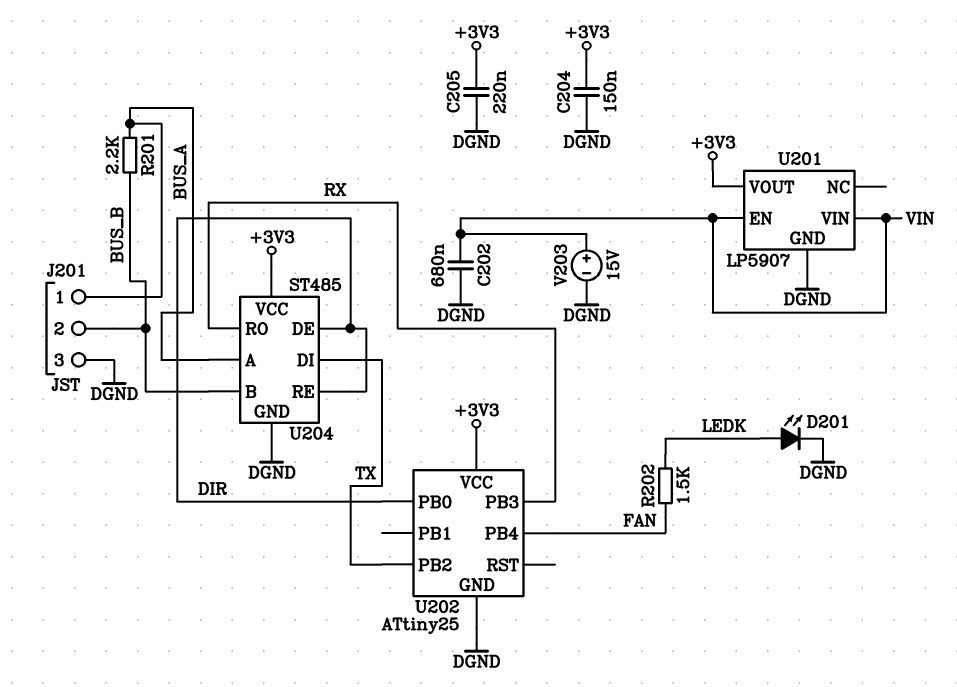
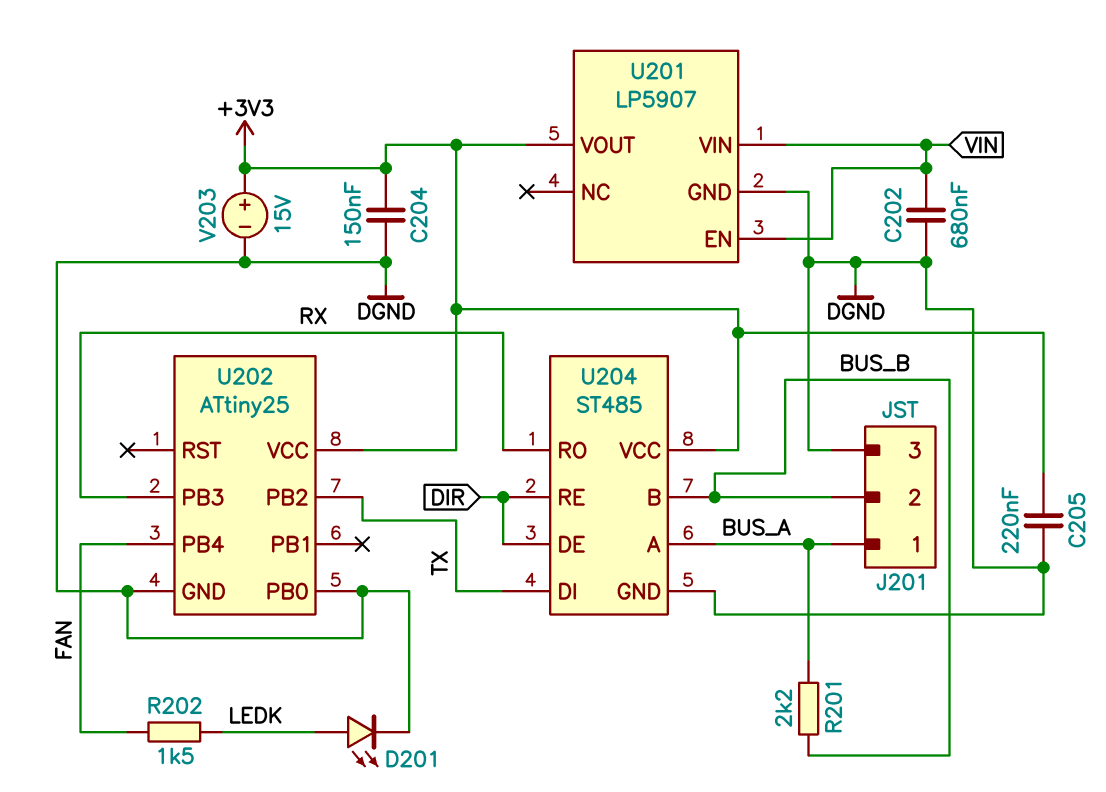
U202 pin PB0: DIR -> DGND
V203: 15V (plus VIN, minus DGND) -> 15V (plus +3V3, minus DGND)

